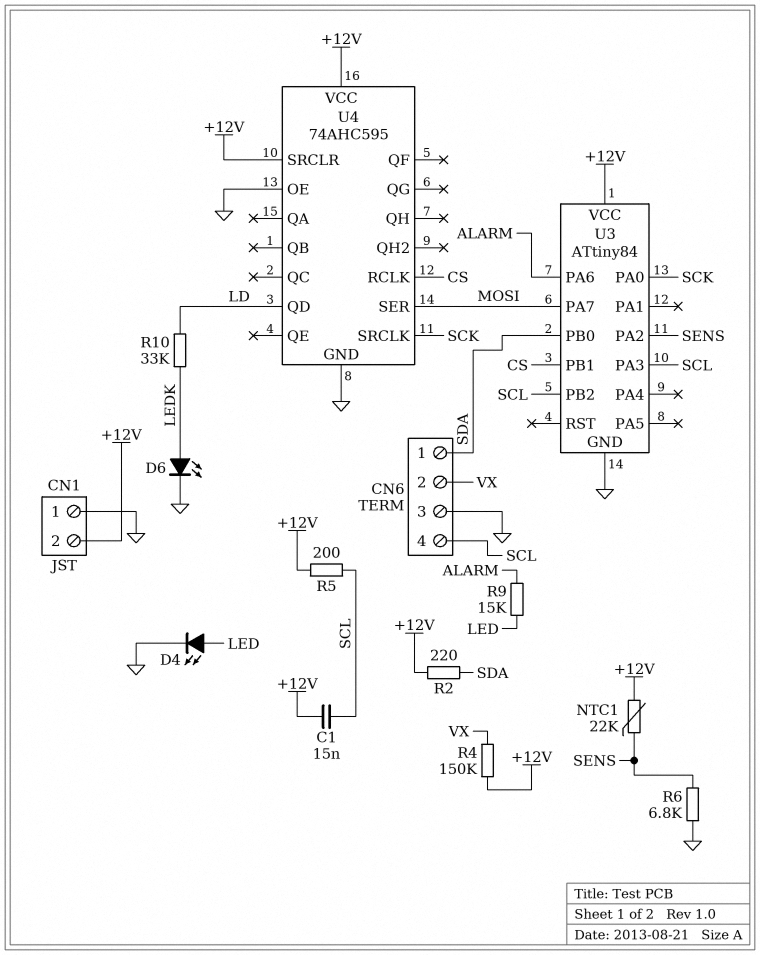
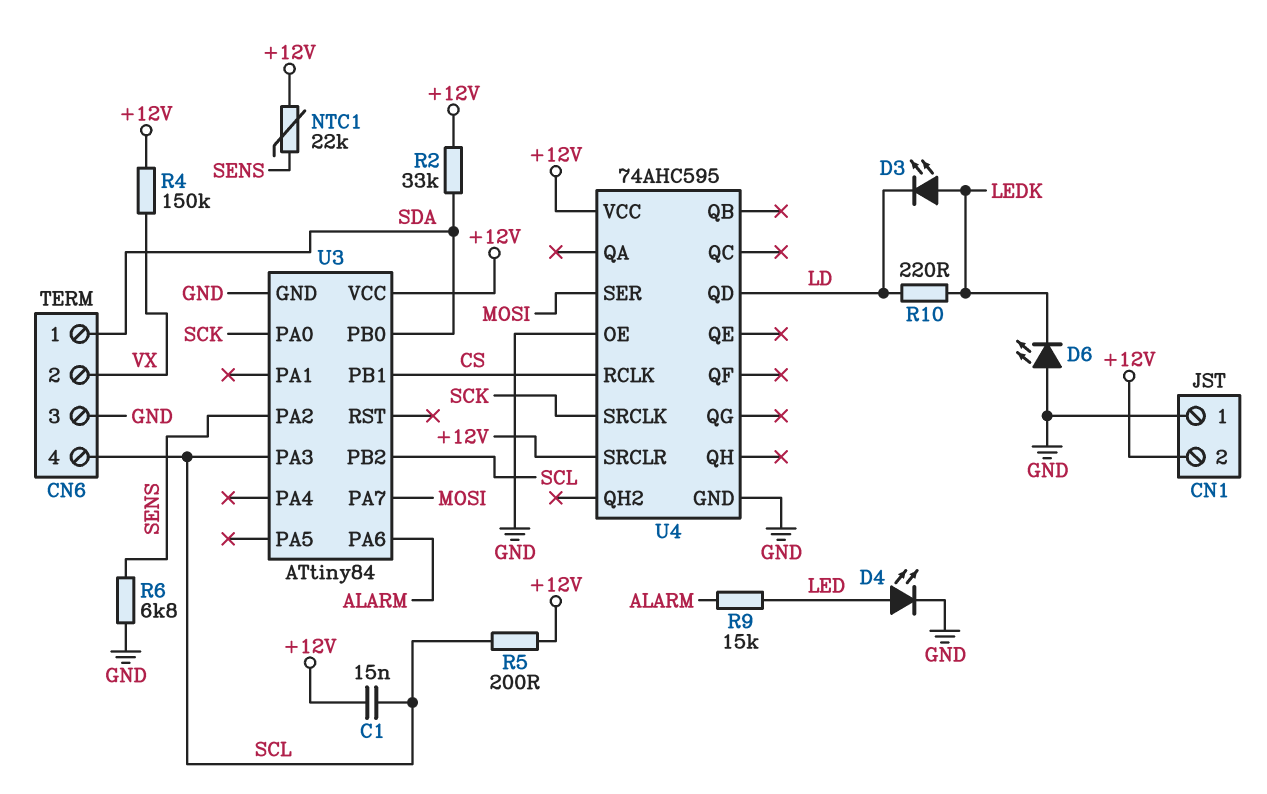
D3: none -> LED (A LEDK, K LD)
D6: LED (A LEDK, K GND) -> LED (A GND, K LEDK)
R2: 220 (+12V, SDA) -> 33k (+12V, SDA)
R10: 33k (LD, LEDK) -> 220 (LD, LEDK)

